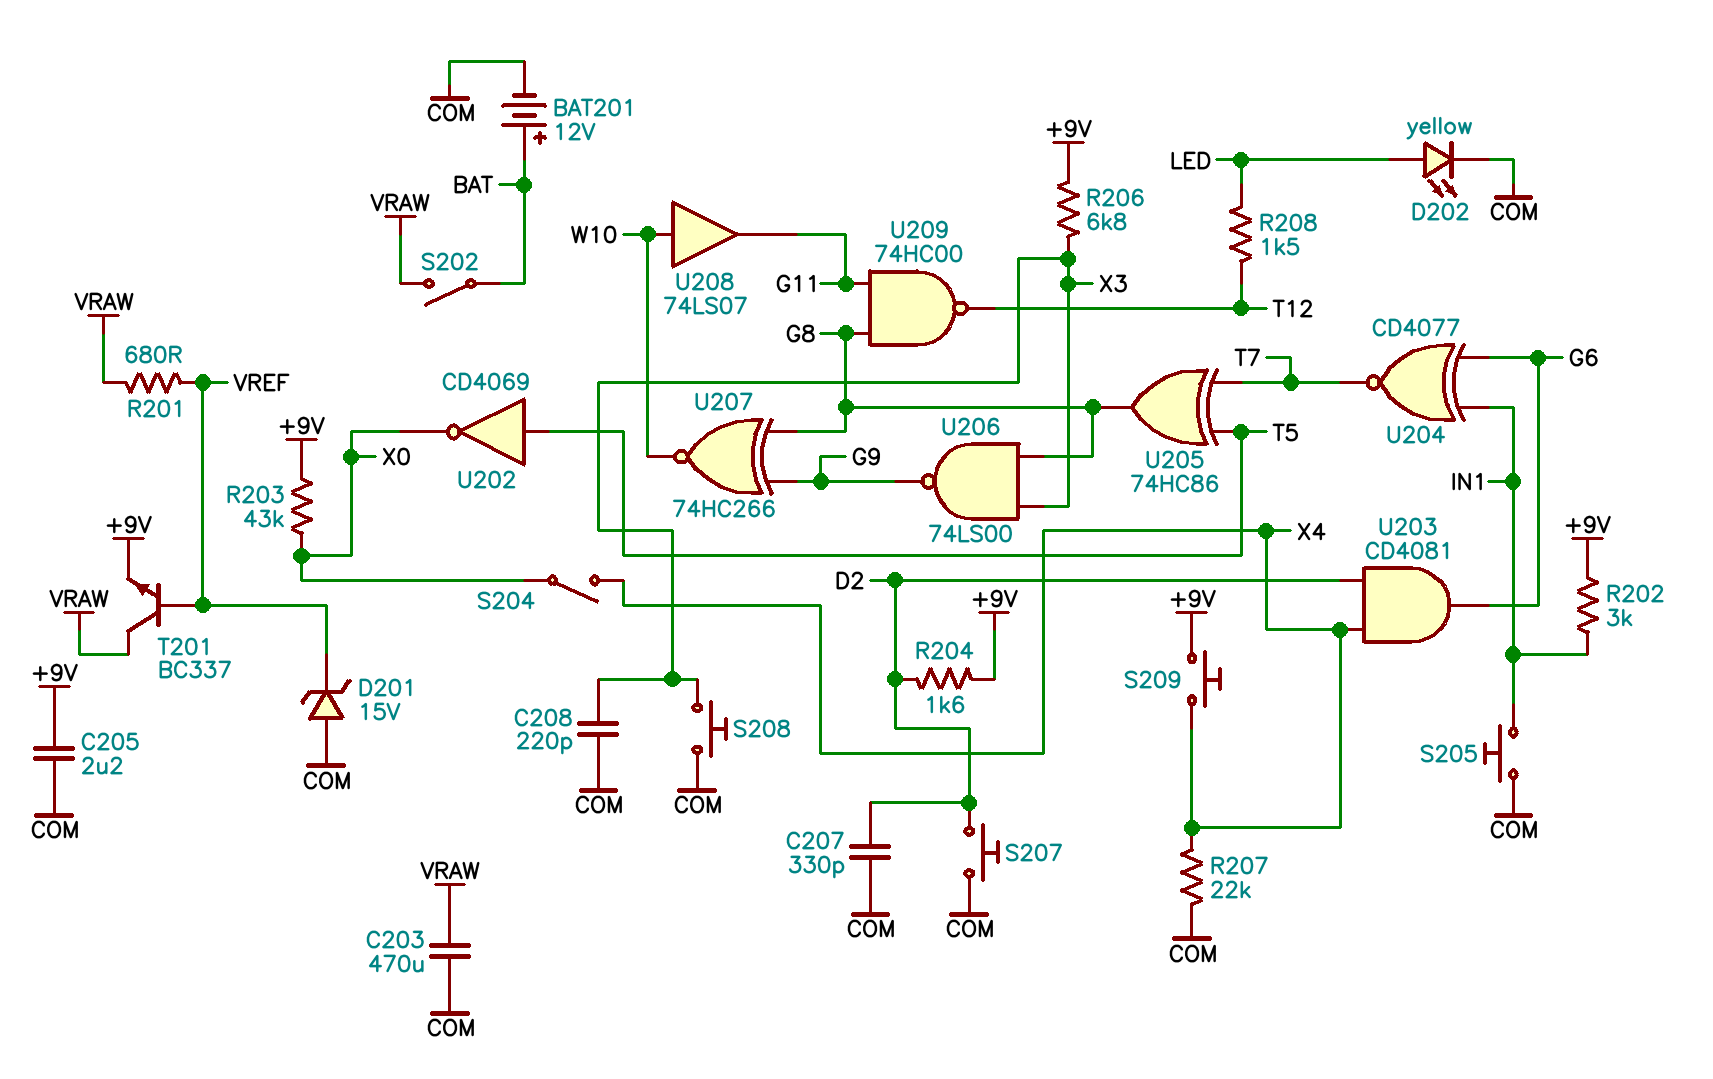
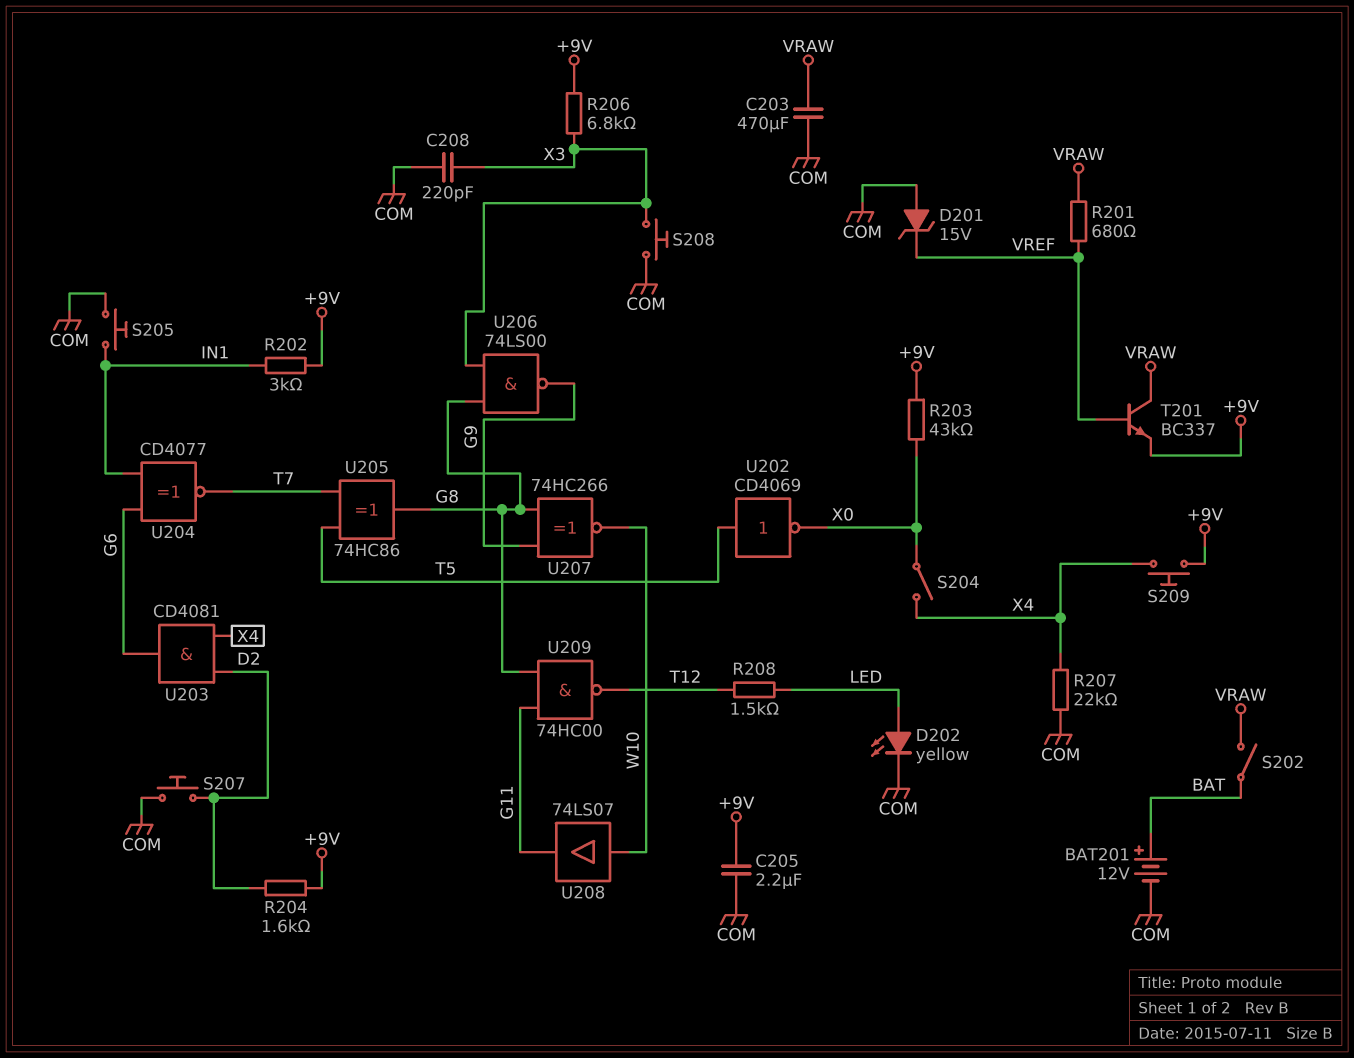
C207: 330pF (COM, D2) -> none

